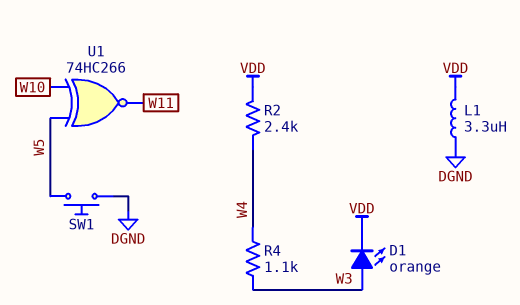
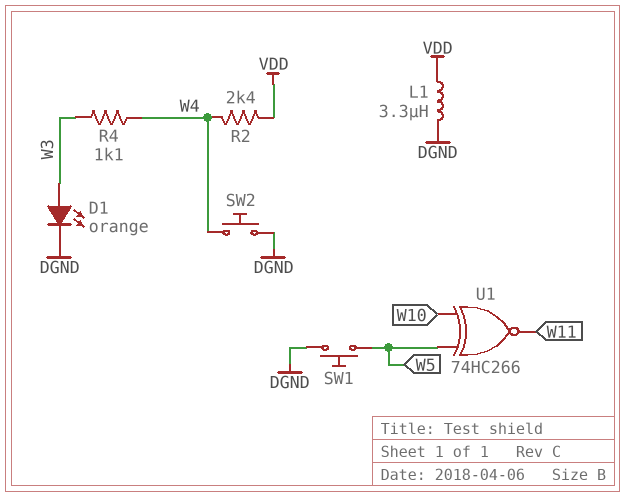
D1: LED orange (A W3, K VDD) -> LED orange (A W3, K DGND)
SW2: none -> button (DGND, W4)

